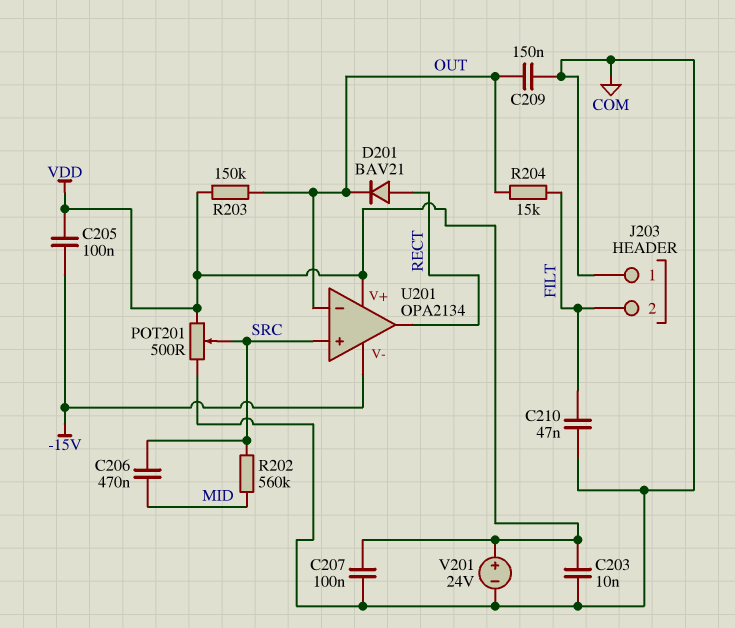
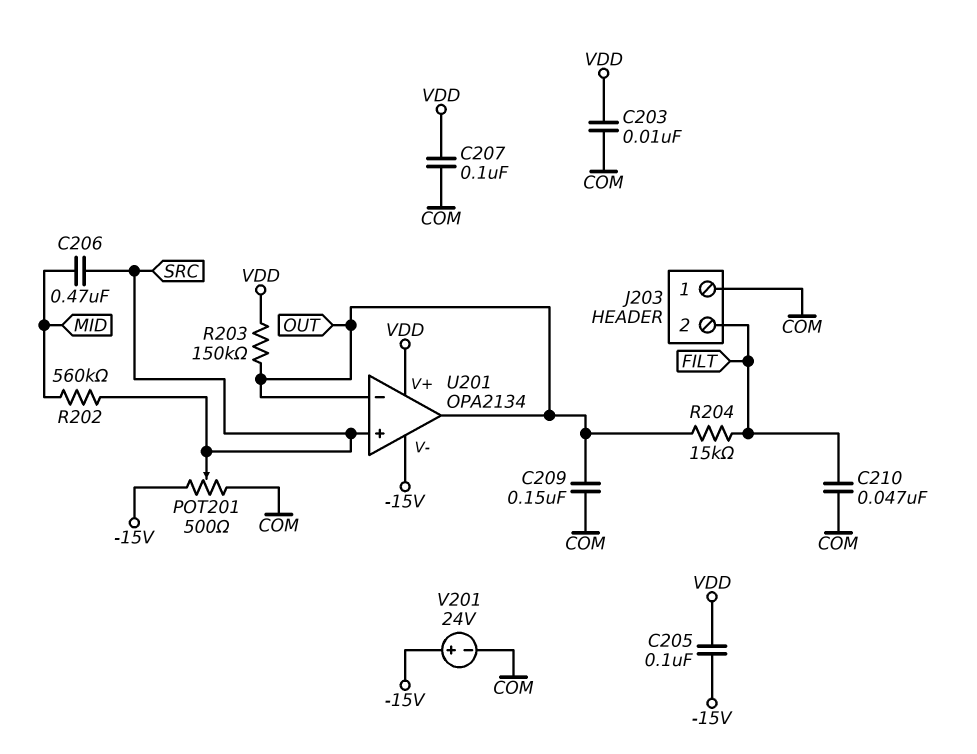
D201: diode BAV21 (A RECT, K OUT) -> none
POT201: 500 (COM, VDD, wiper SRC) -> 500 (-15V, COM, wiper SRC)
U201 pin out: RECT -> OUT
V201: 24V (plus VDD, minus COM) -> 24V (plus -15V, minus COM)

